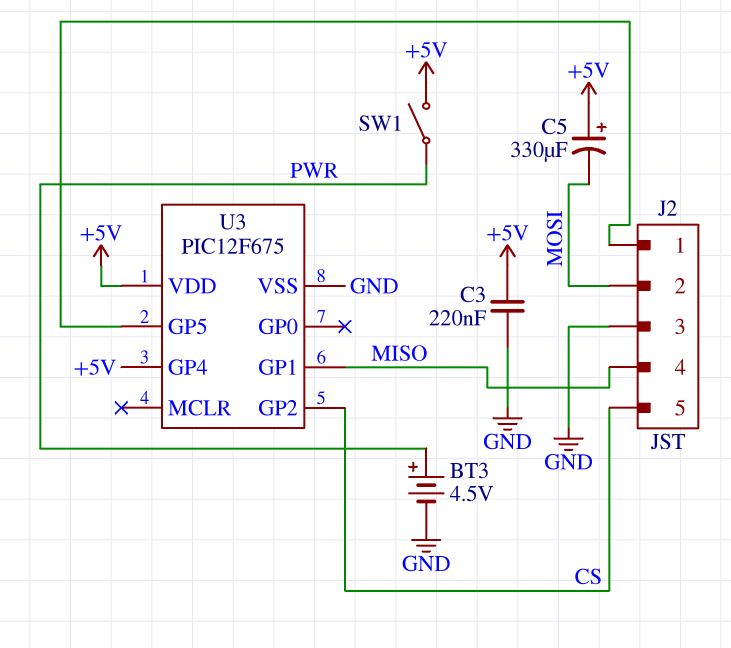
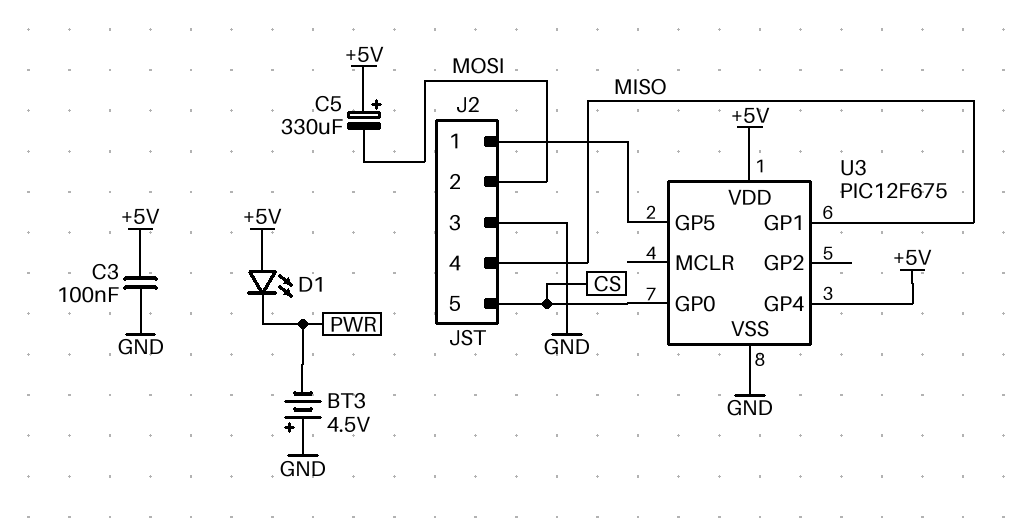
BT3: 4.5V (plus PWR, minus GND) -> 4.5V (plus GND, minus PWR)
C3: 220nF (+5V, GND) -> 100nF (+5V, GND)
D1: none -> LED (A +5V, K PWR)
SW1: switch (+5V, PWR) -> none
U3 pin GP0: none -> CS
U3 pin GP2: CS -> none

